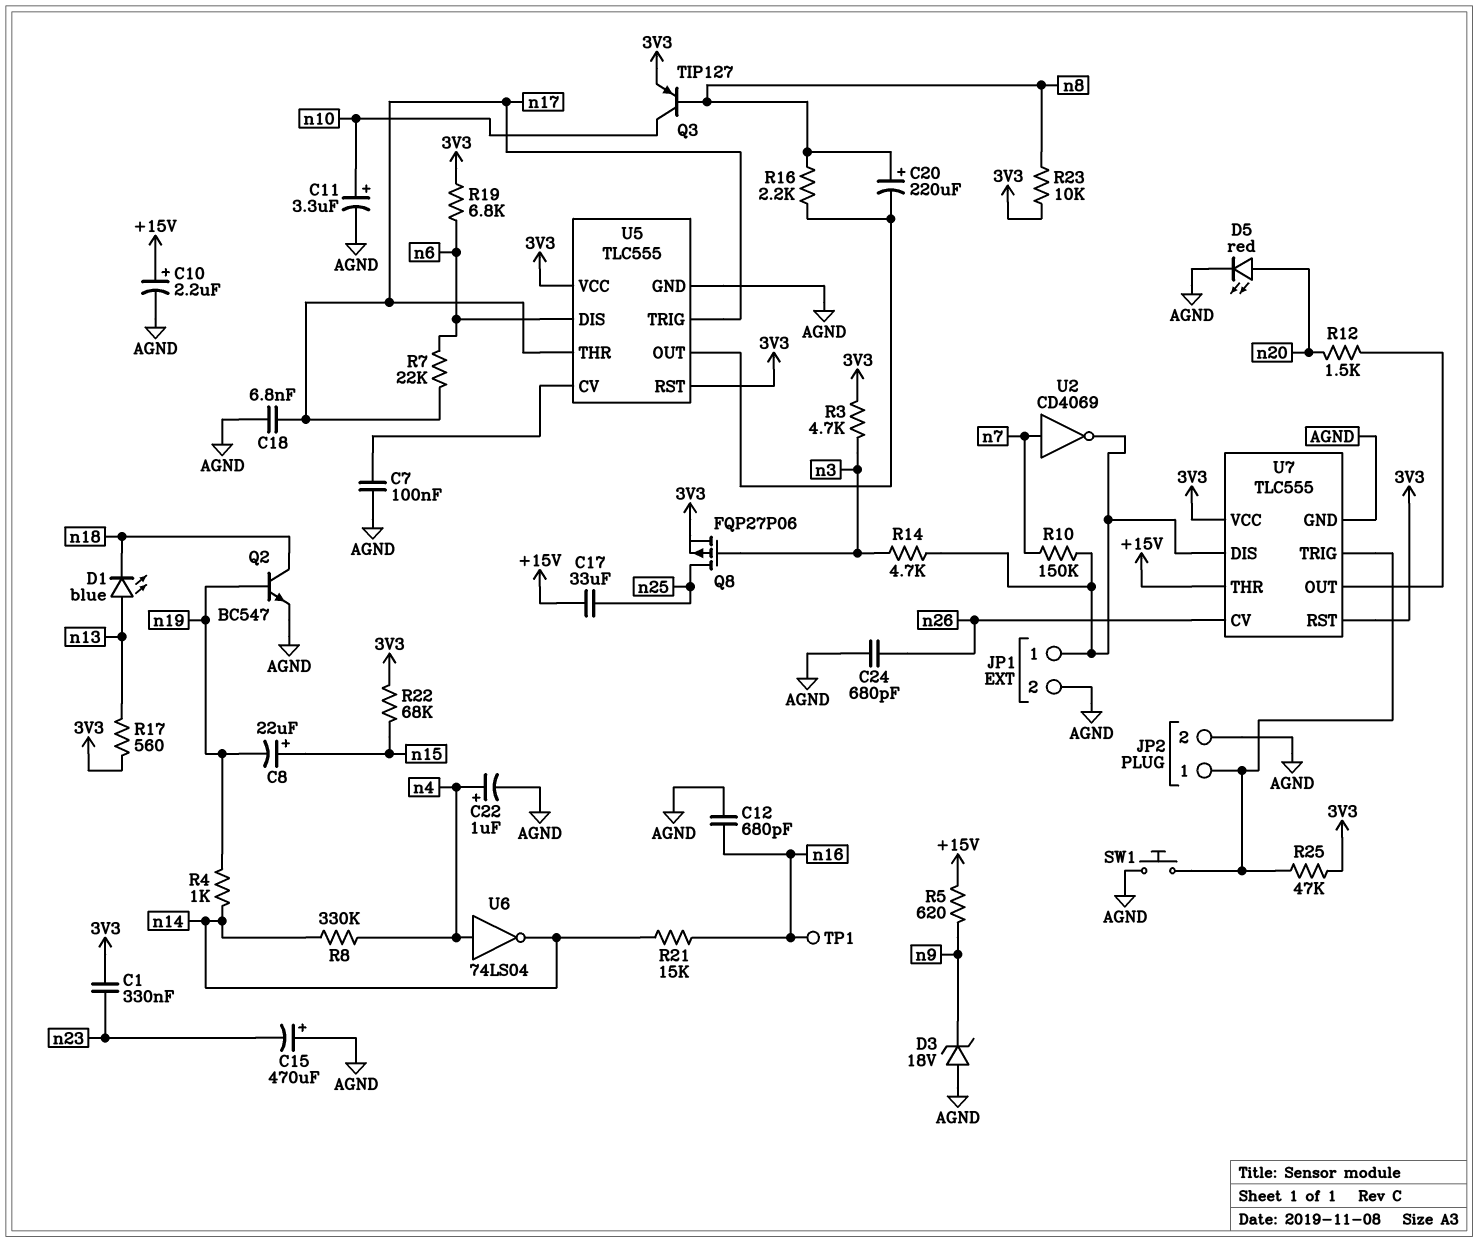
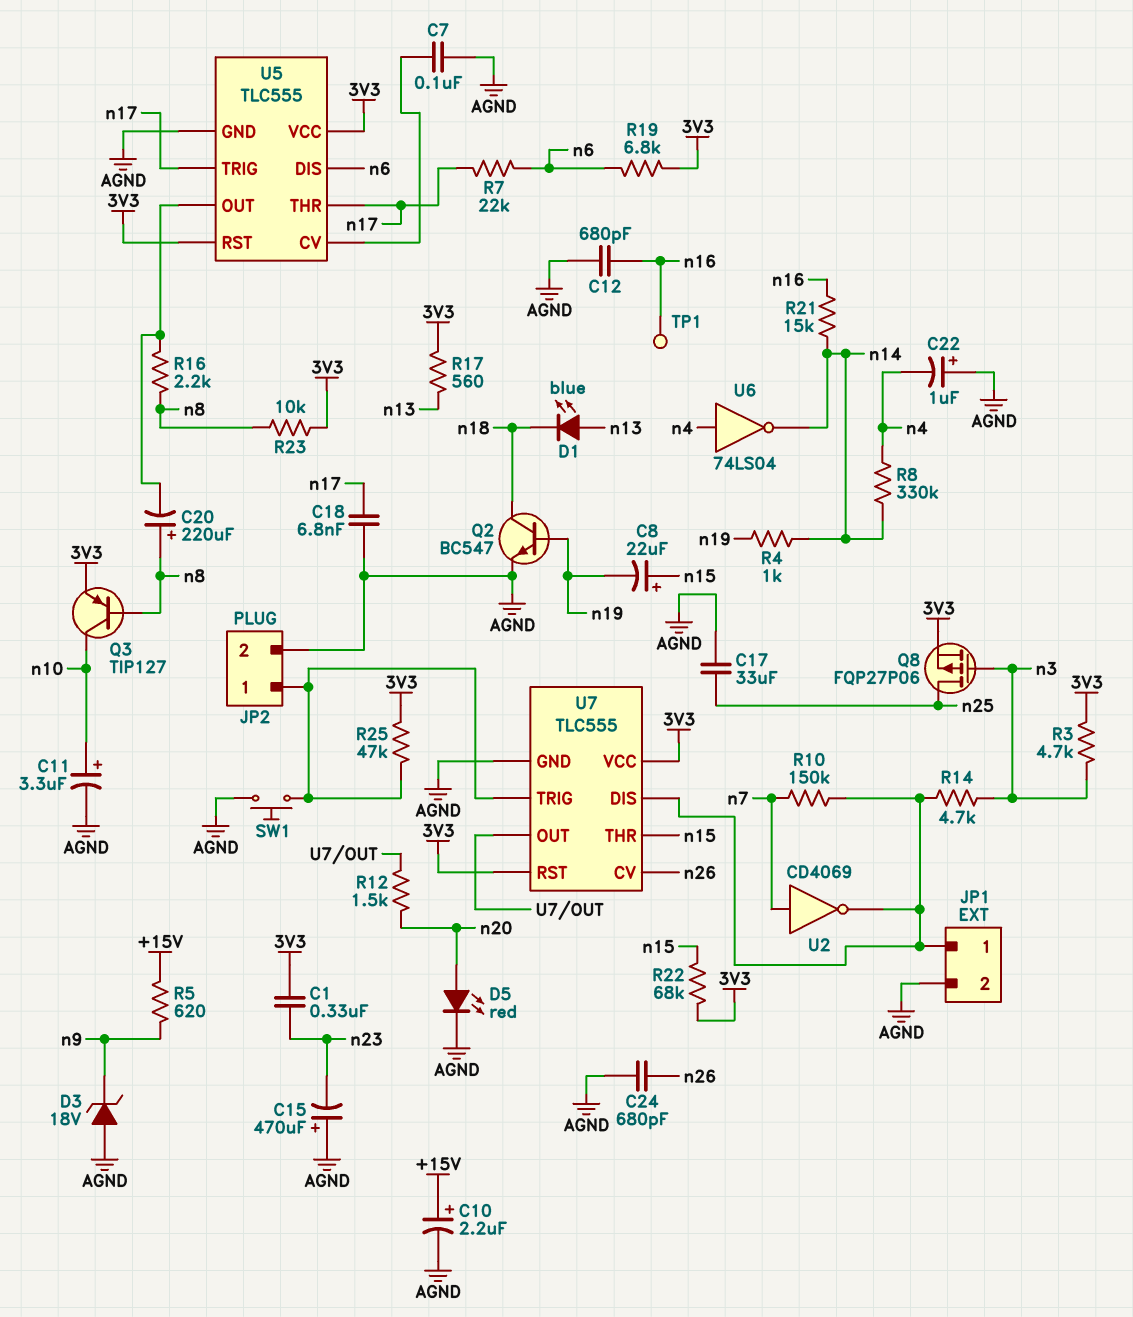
C17: 33uF (+15V, n25) -> 33uF (AGND, n25)
C22: 1uF (plus n4, minus AGND) -> 1uF (plus AGND, minus n4)
U7 pin THR: +15V -> n15

